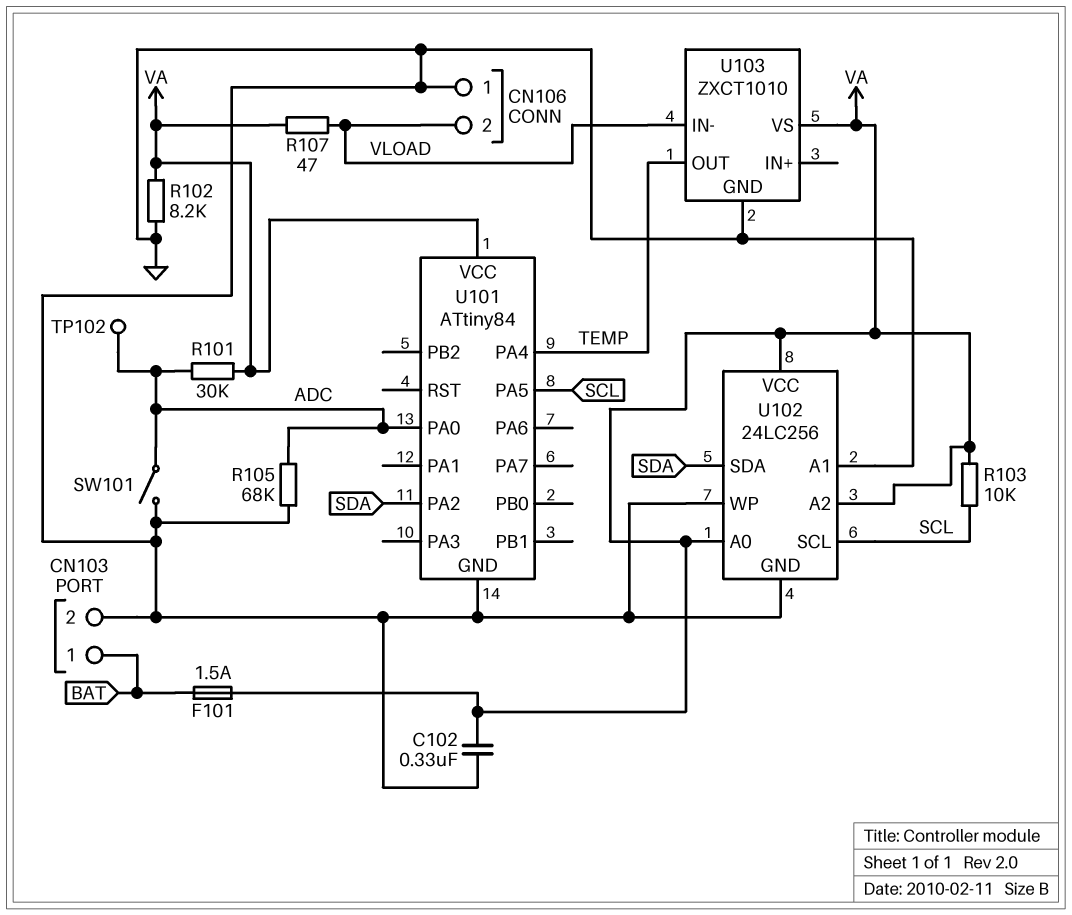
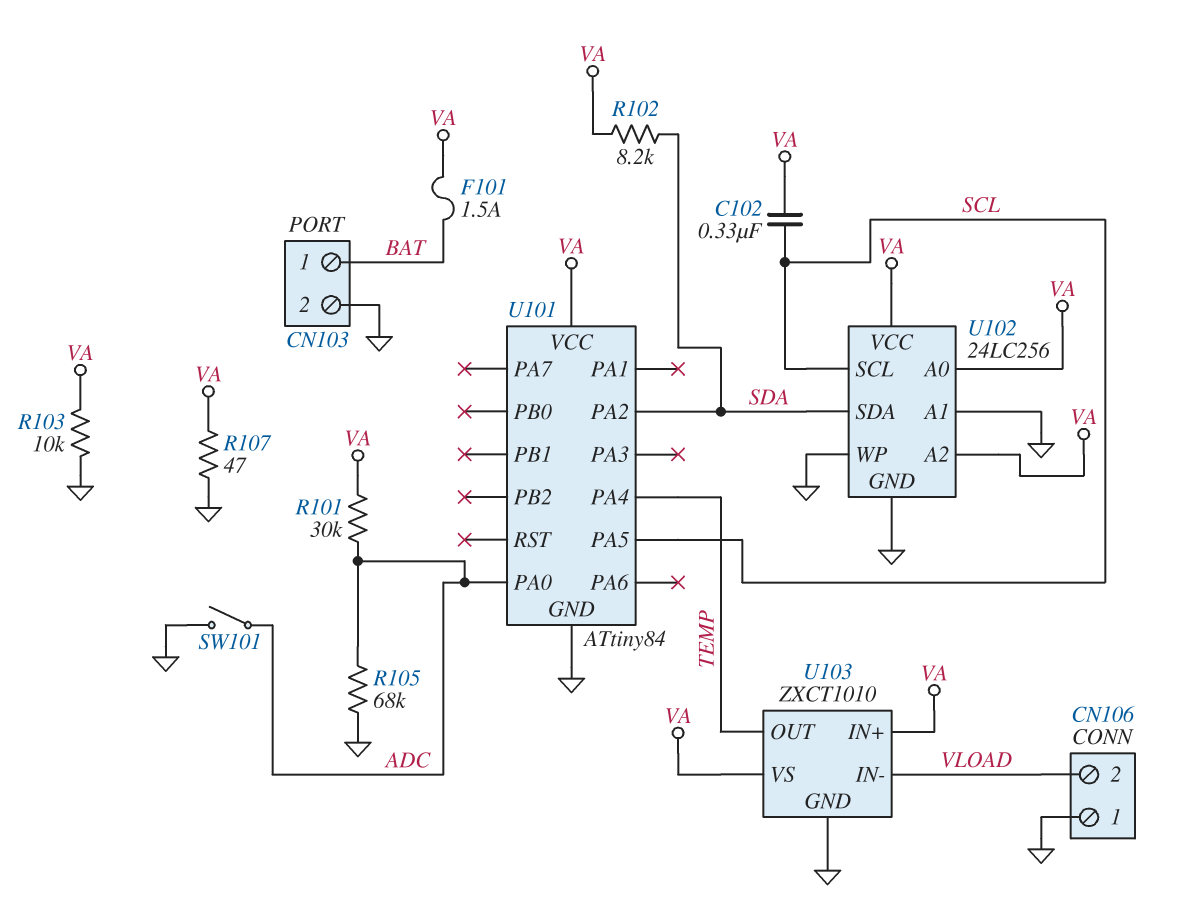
C102: 330nF (GND, VA) -> 330nF (SCL, VA)
R102: 8.2k (GND, VA) -> 8.2k (SDA, VA)
R103: 10k (SCL, VA) -> 10k (GND, VA)
R107: 47 (VA, VLOAD) -> 47 (GND, VA)
TP102: test point (ADC) -> none
U103 pin IN+: none -> VA

